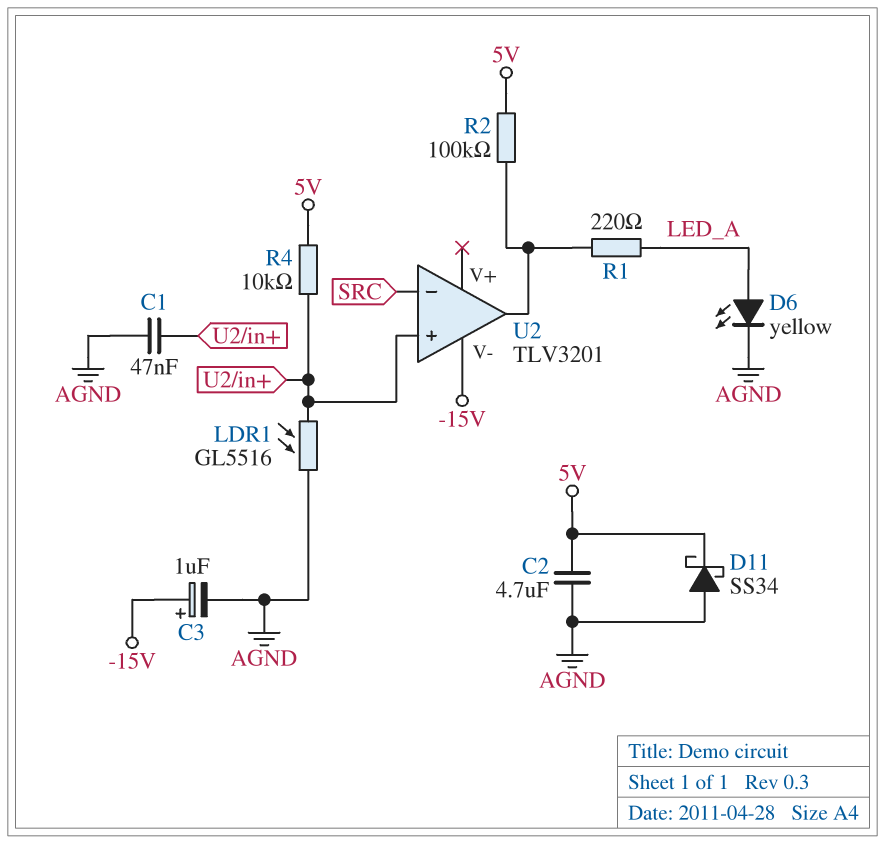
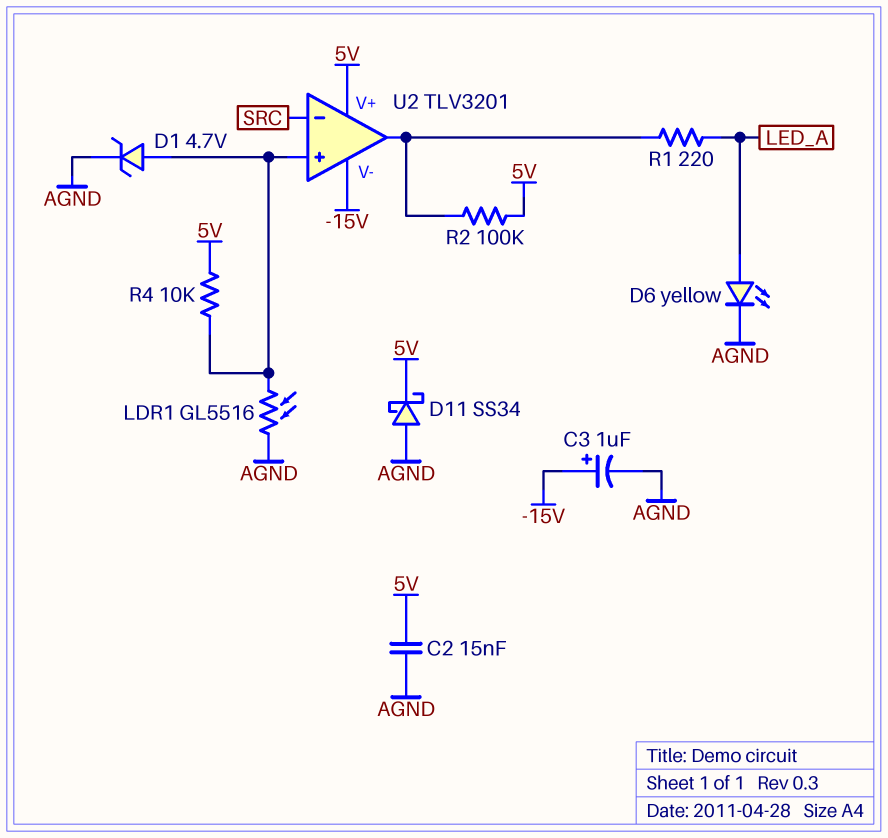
C1: 47nF (AGND, U2/in+) -> none
C2: 4.7uF (5V, AGND) -> 15nF (5V, AGND)
D1: none -> zener 4.7V (A U2/in+, K AGND)
U2 pin V+: none -> 5V

